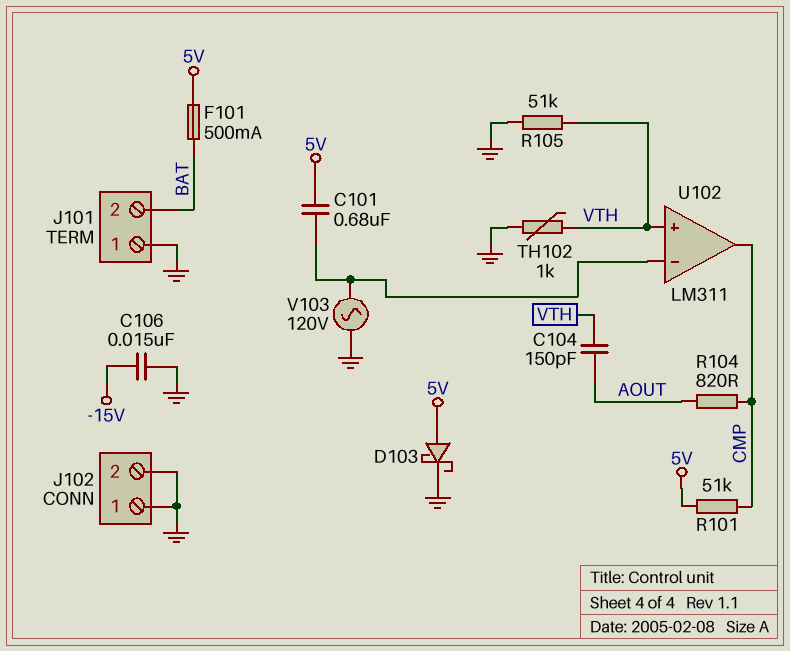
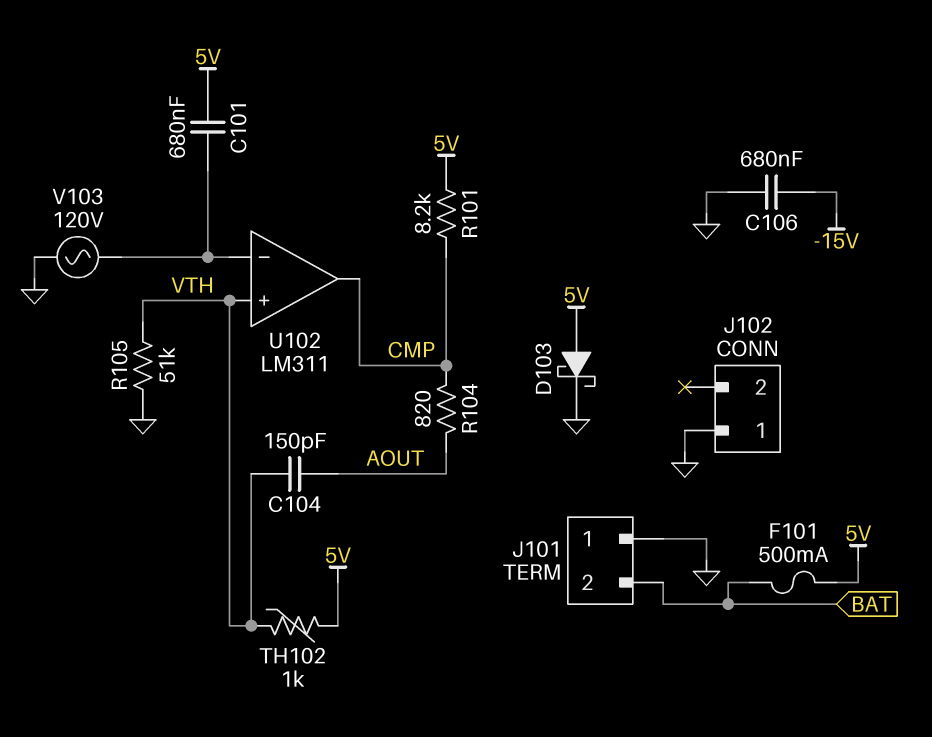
C106: 15nF (-15V, GND) -> 680nF (-15V, GND)
J102 pin 2: GND -> none
R101: 51k (5V, CMP) -> 8.2k (5V, CMP)
TH102: 1k (GND, VTH) -> 1k (5V, VTH)

